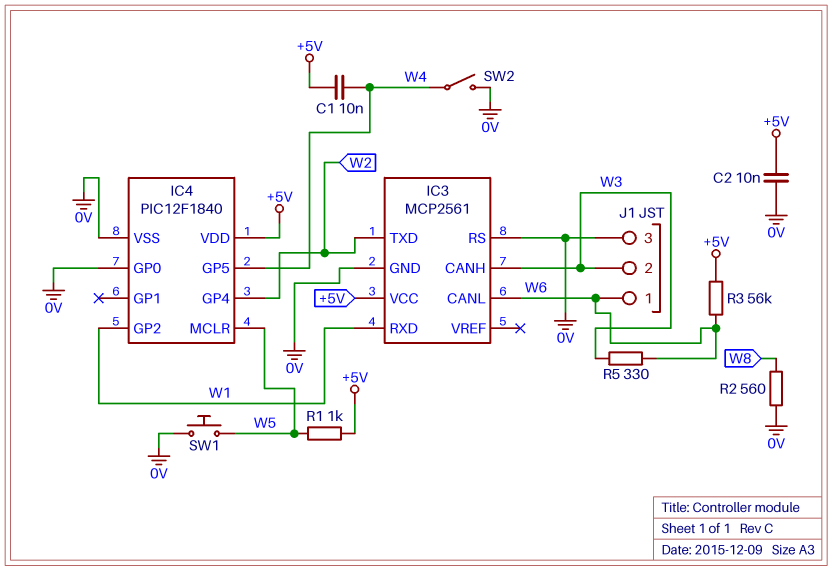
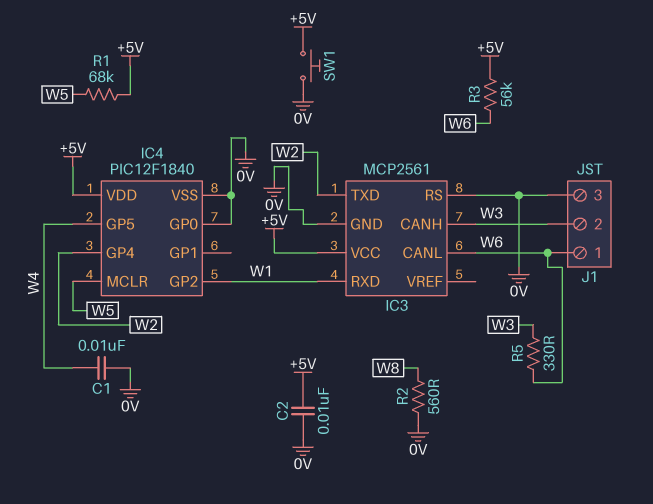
C1: 10nF (+5V, W4) -> 10nF (0V, W4)
R1: 1k (+5V, W5) -> 68k (+5V, W5)
SW1: button (0V, W5) -> button (+5V, 0V)
SW2: switch (0V, W4) -> none

